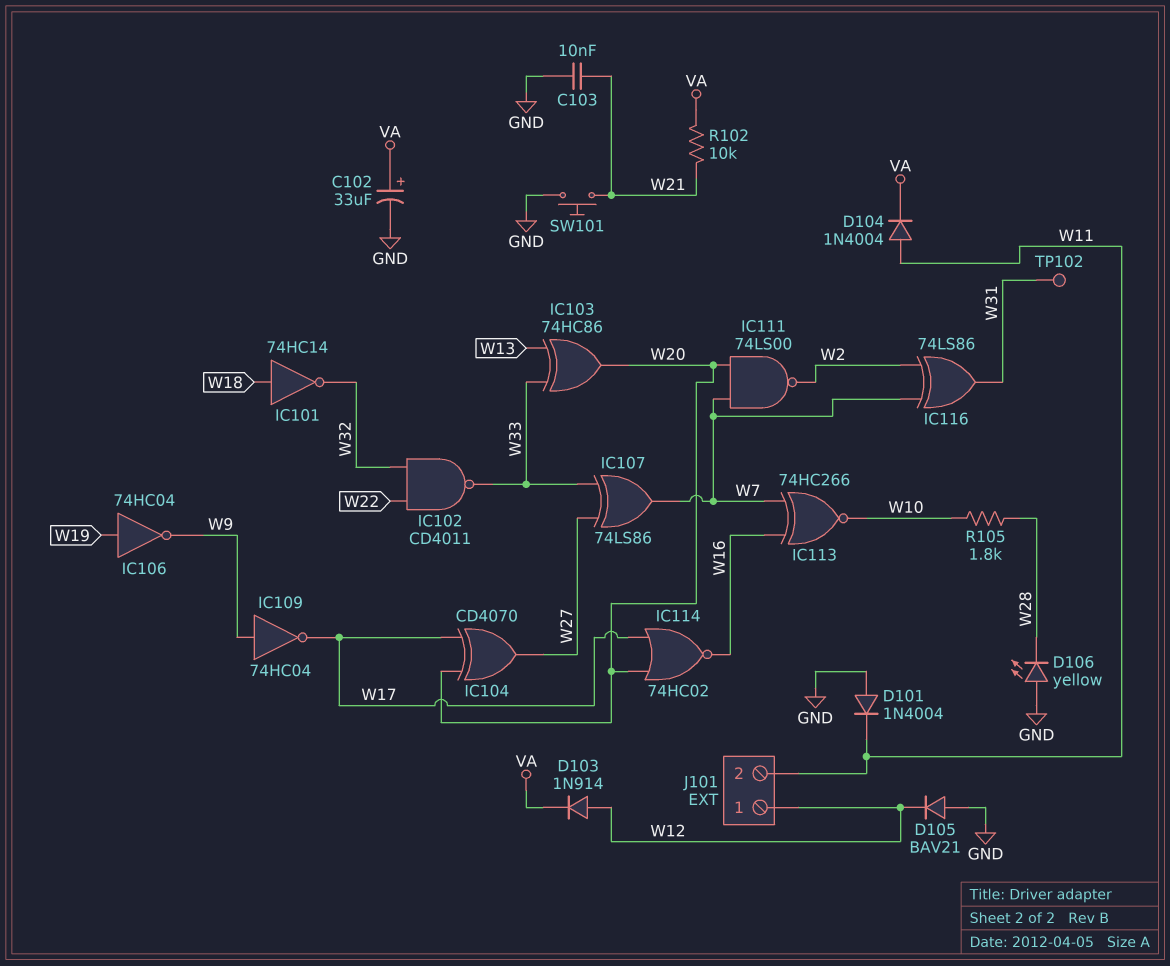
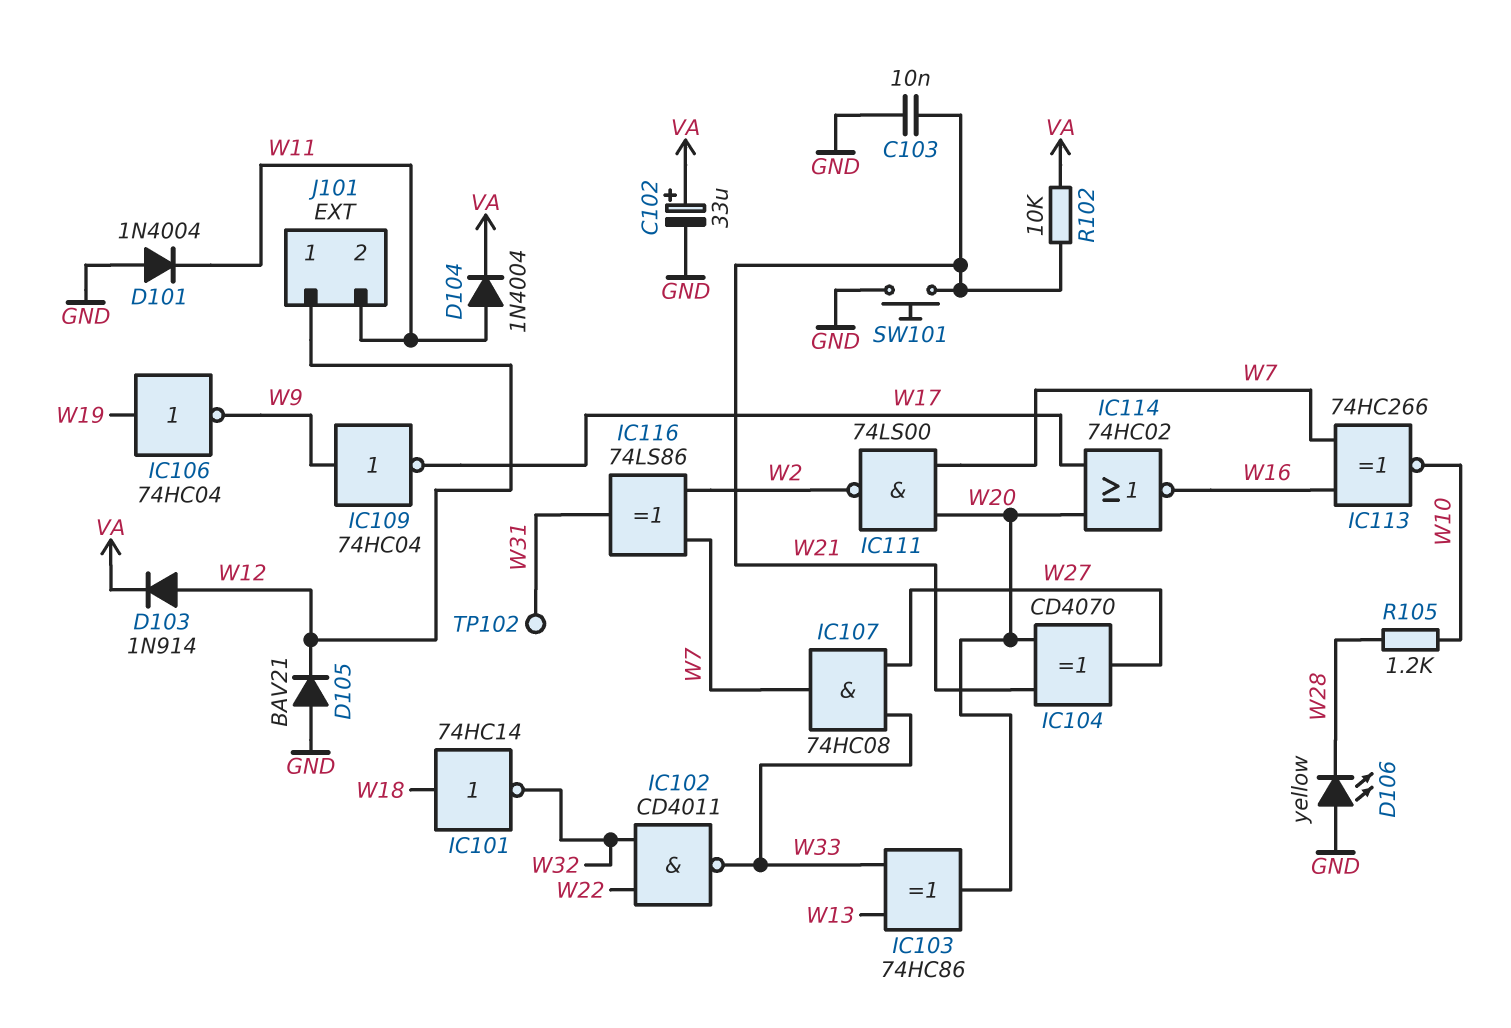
IC104: XOR CD4070 (in W17, in W20, out W27) -> XOR CD4070 (in W20, in W21, out W27)
IC107: XOR 74LS86 (in W27, in W33, out W7) -> AND 74HC08 (in W27, in W33, out W7)
R105: 1.8k (W10, W28) -> 1.2k (W10, W28)

